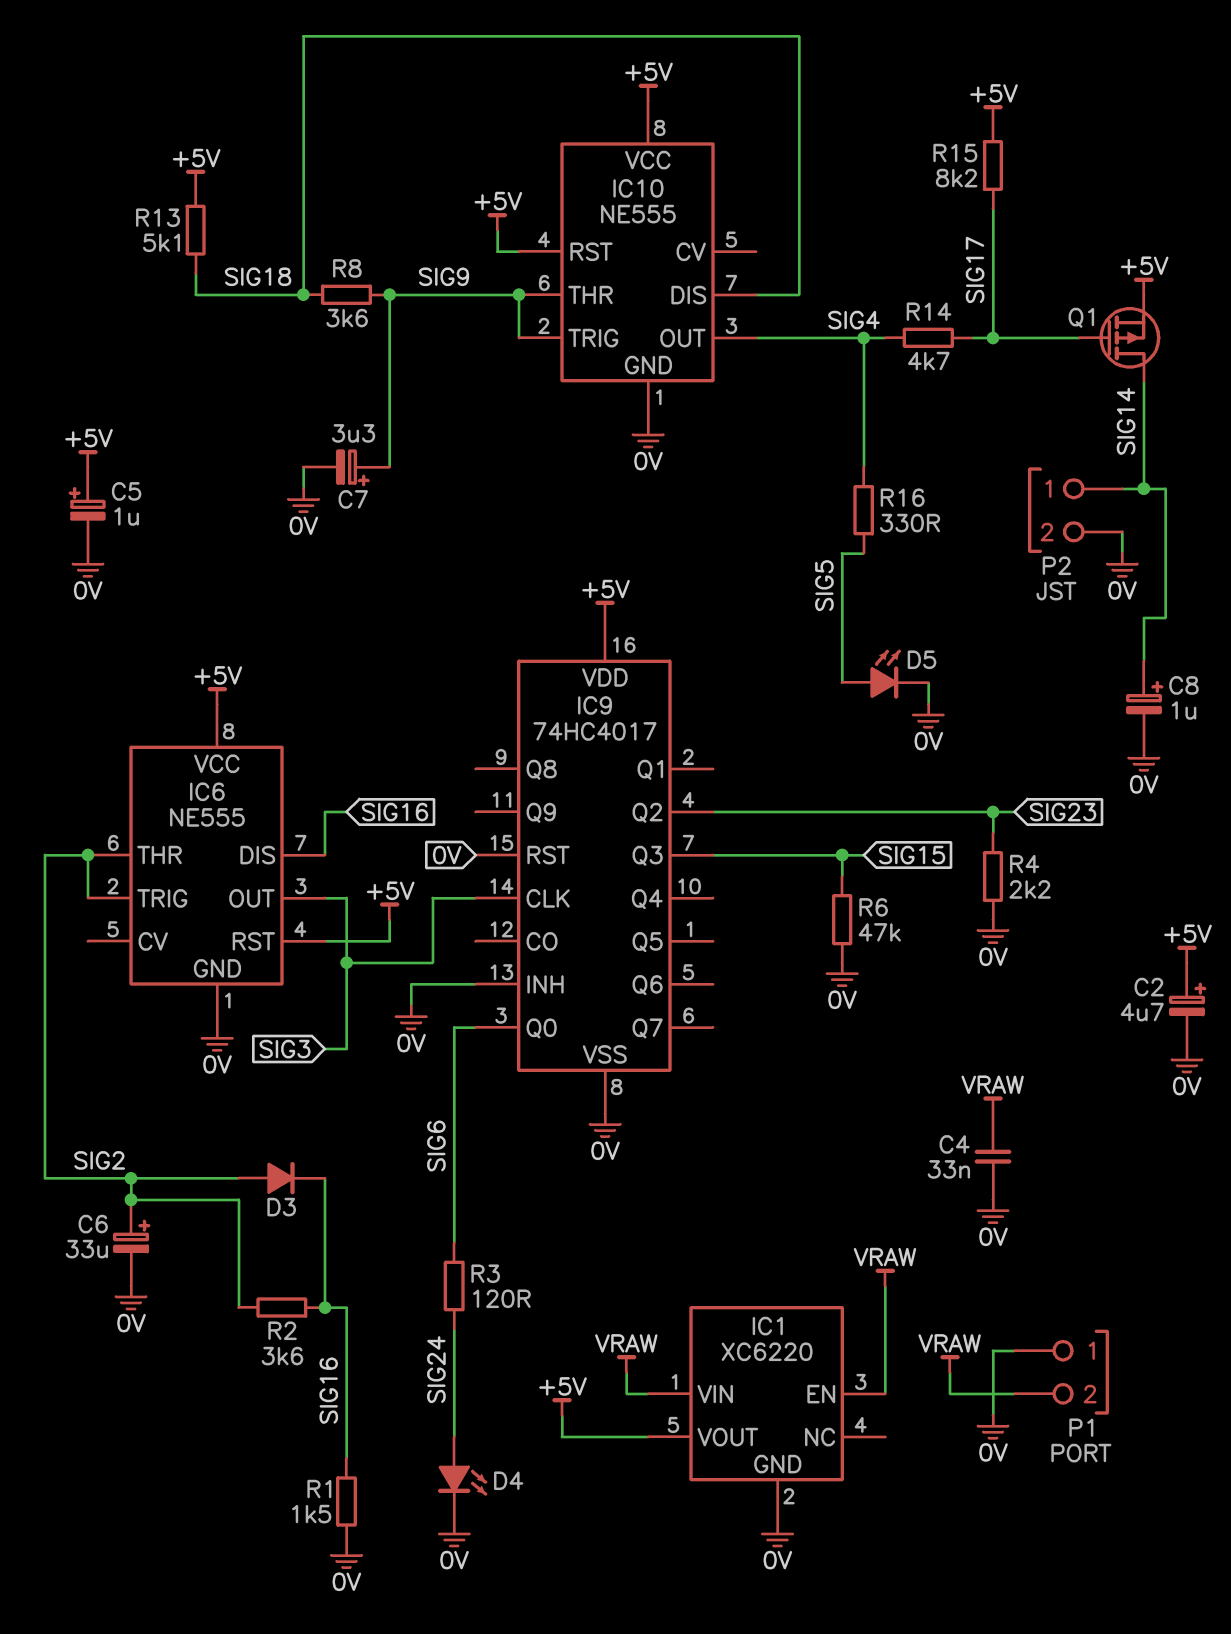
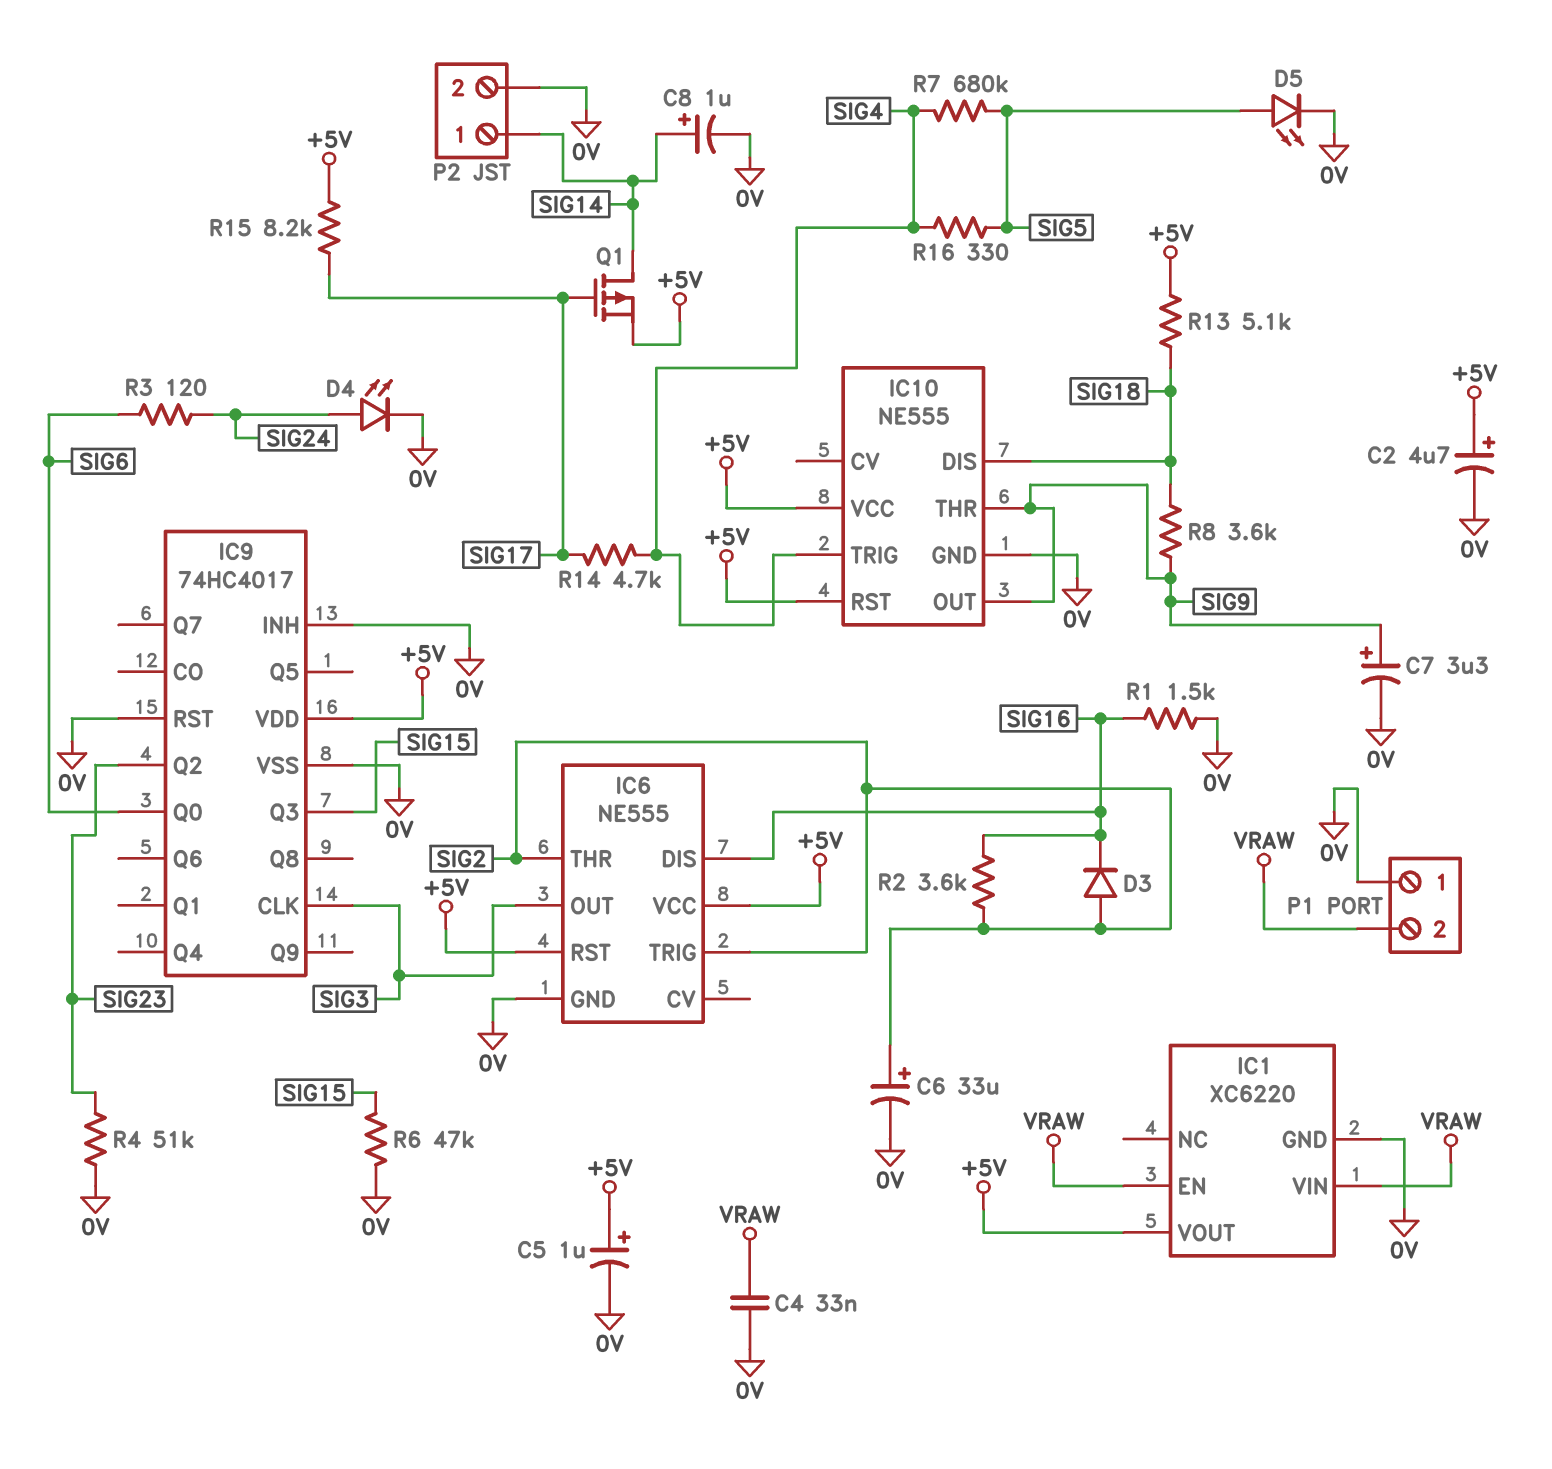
IC10 pin OUT: SIG4 -> SIG9
IC10 pin TRIG: SIG9 -> SIG4
R4: 2.2k (0V, SIG23) -> 51k (0V, SIG23)
R7: none -> 680k (SIG4, SIG5)

